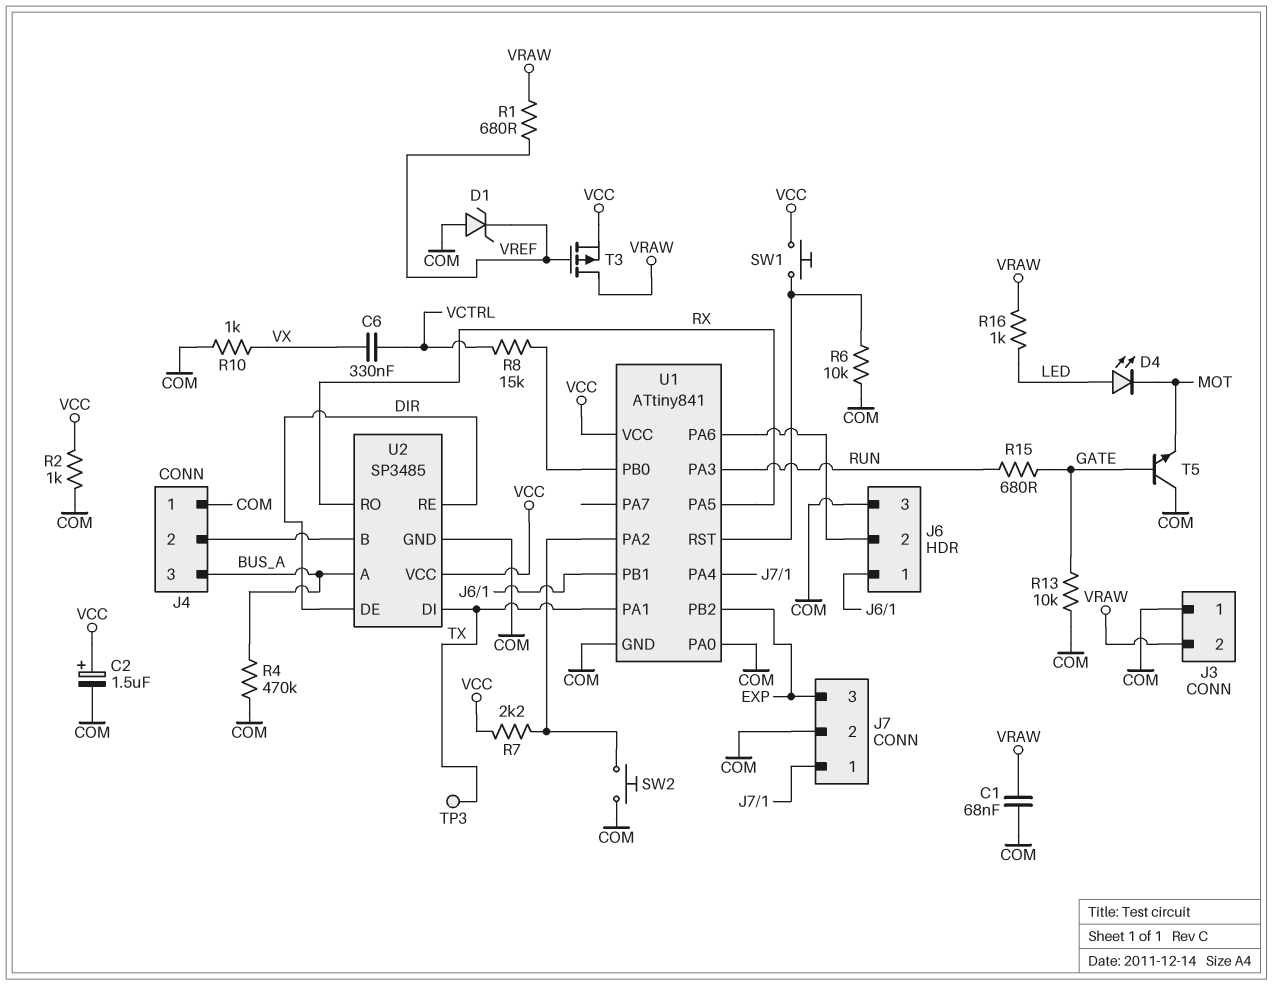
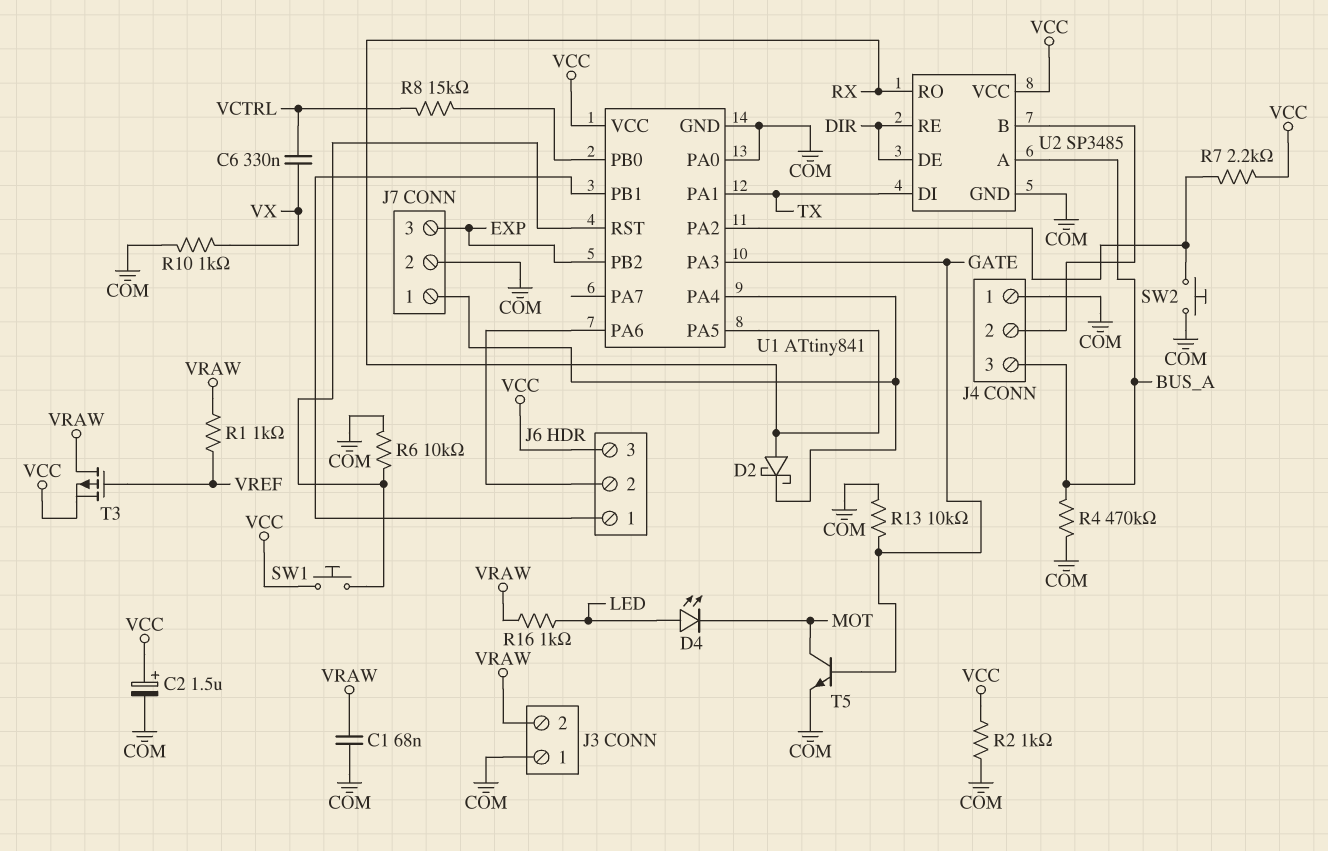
D1: zener (A COM, K VREF) -> none
D2: none -> schottky (A RX, K J7/1)
J6 pin 3: COM -> VCC
R1: 680 (VRAW, VREF) -> 1k (VRAW, VREF)
R15: 680 (GATE, RUN) -> none
T5: NPN (B GATE, C COM, E MOT) -> NPN (B GATE, C MOT, E COM)
TP3: test point (TX) -> none
U1 pin PA3: RUN -> GATE

